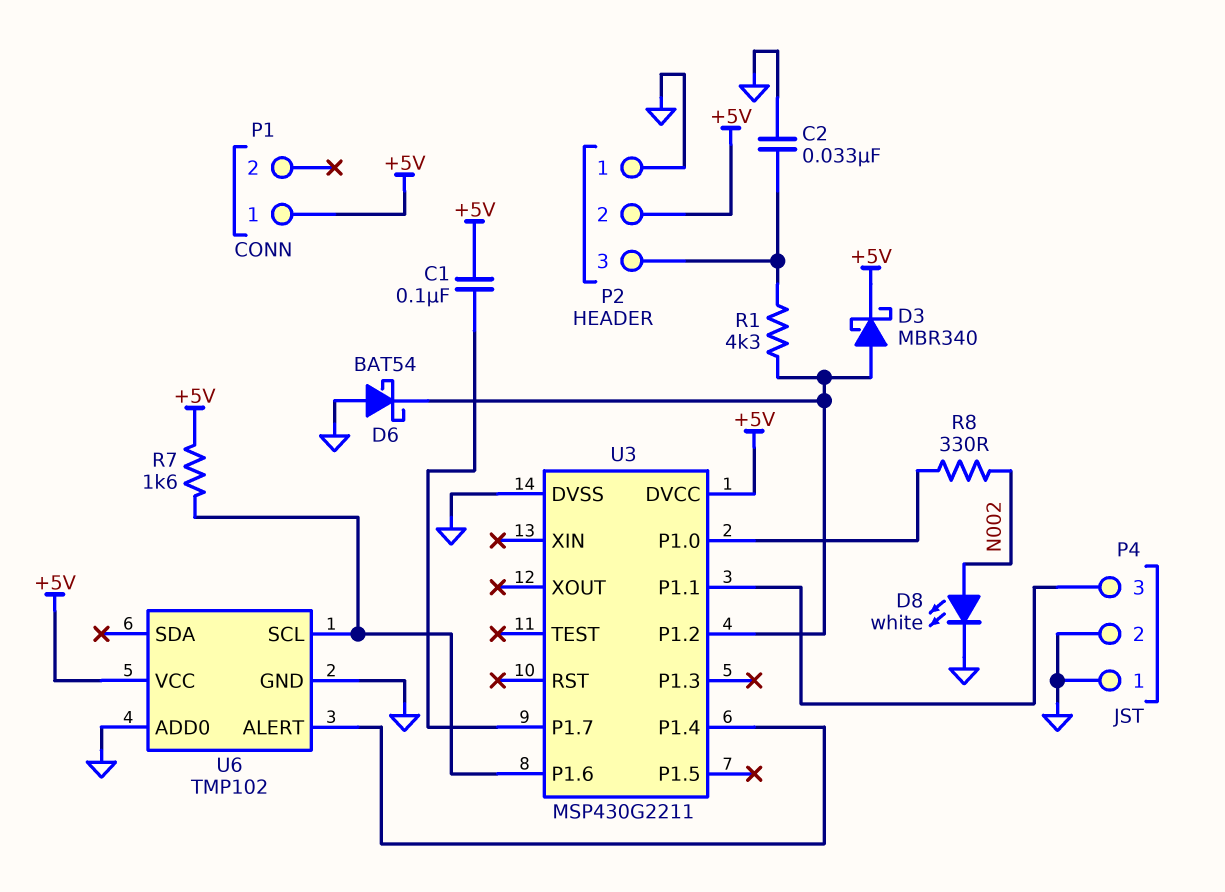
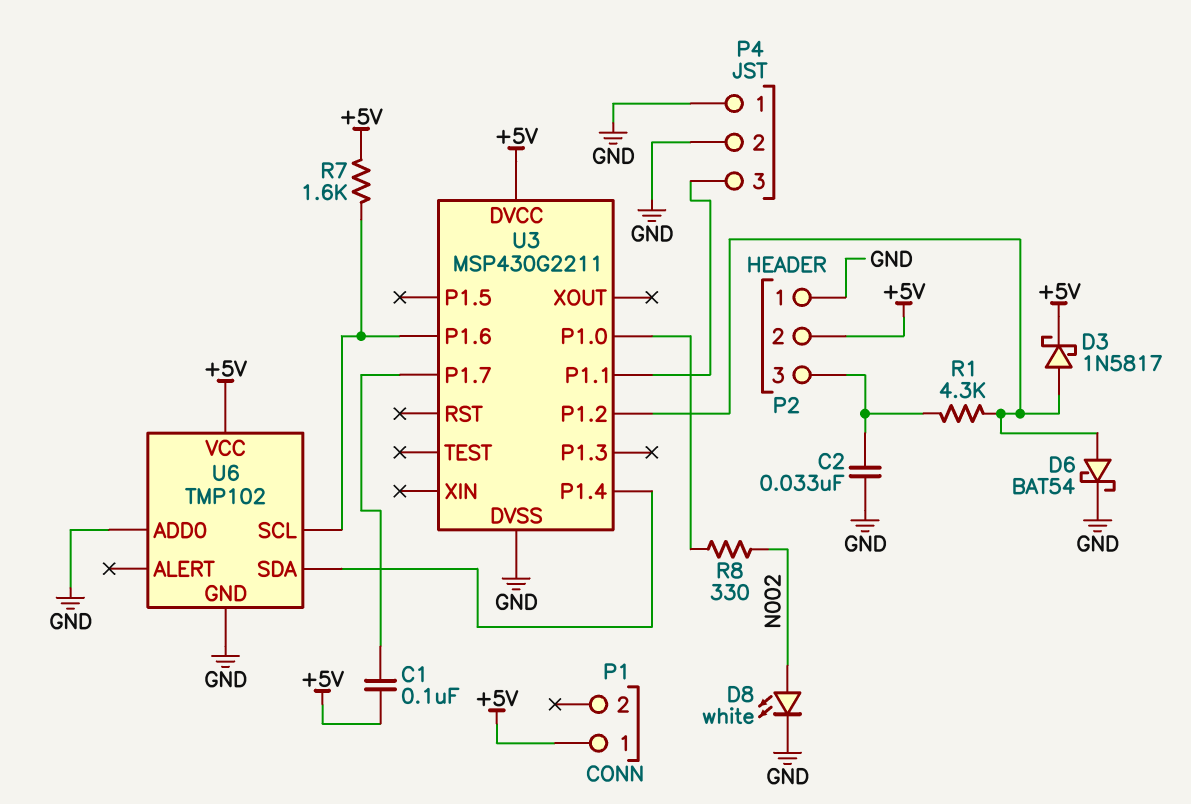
D3: schottky MBR340 (A U3/P1.2, K +5V) -> schottky 1N5817 (A U3/P1.2, K +5V)
D6: schottky BAT54 (A GND, K U3/P1.2) -> schottky BAT54 (A U3/P1.2, K GND)
U6 pin ALERT: U3/P1.4 -> none
U6 pin SDA: none -> U3/P1.4

